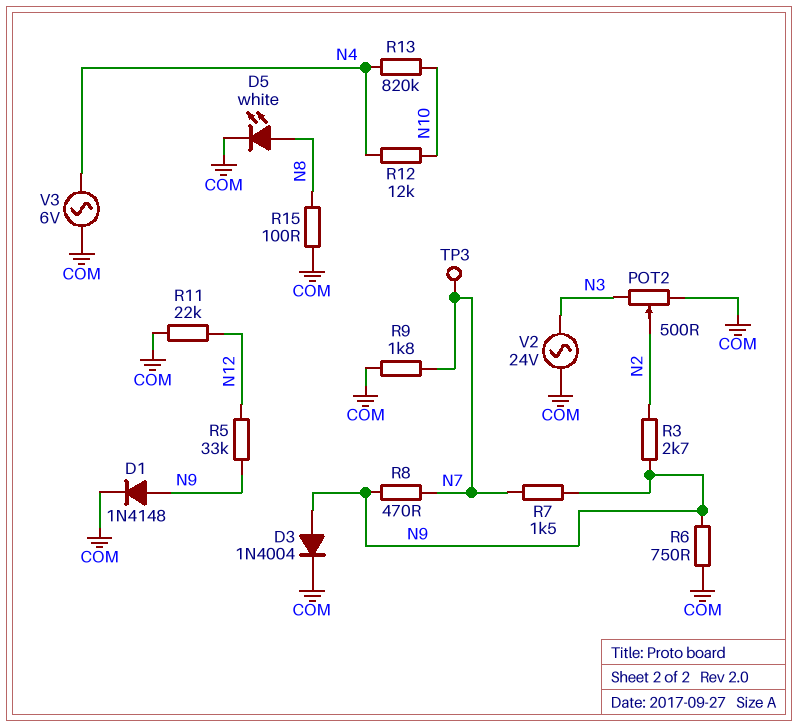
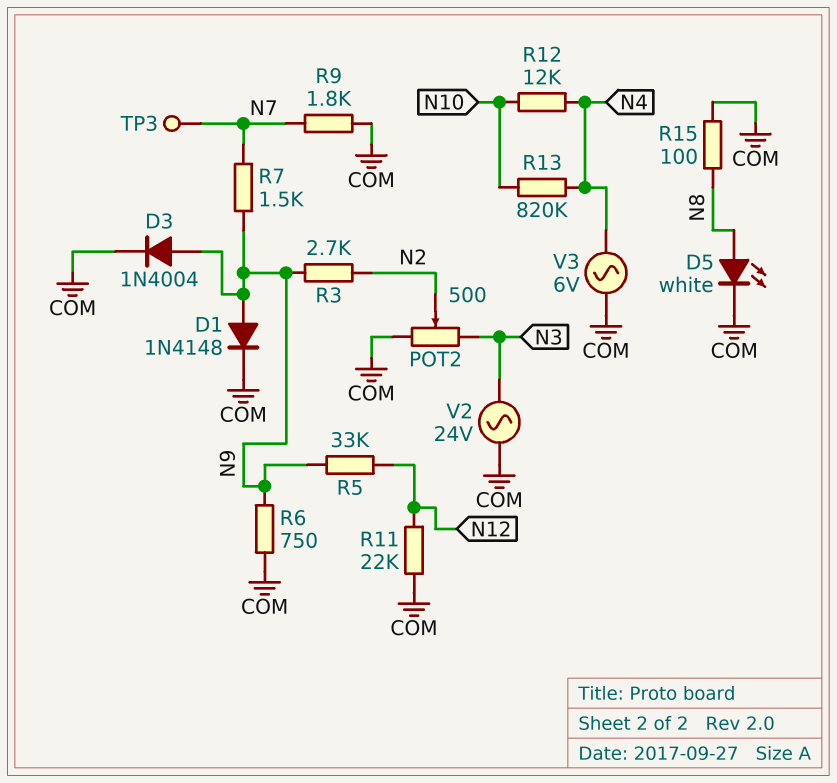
R8: 470 (N7, N9) -> none

